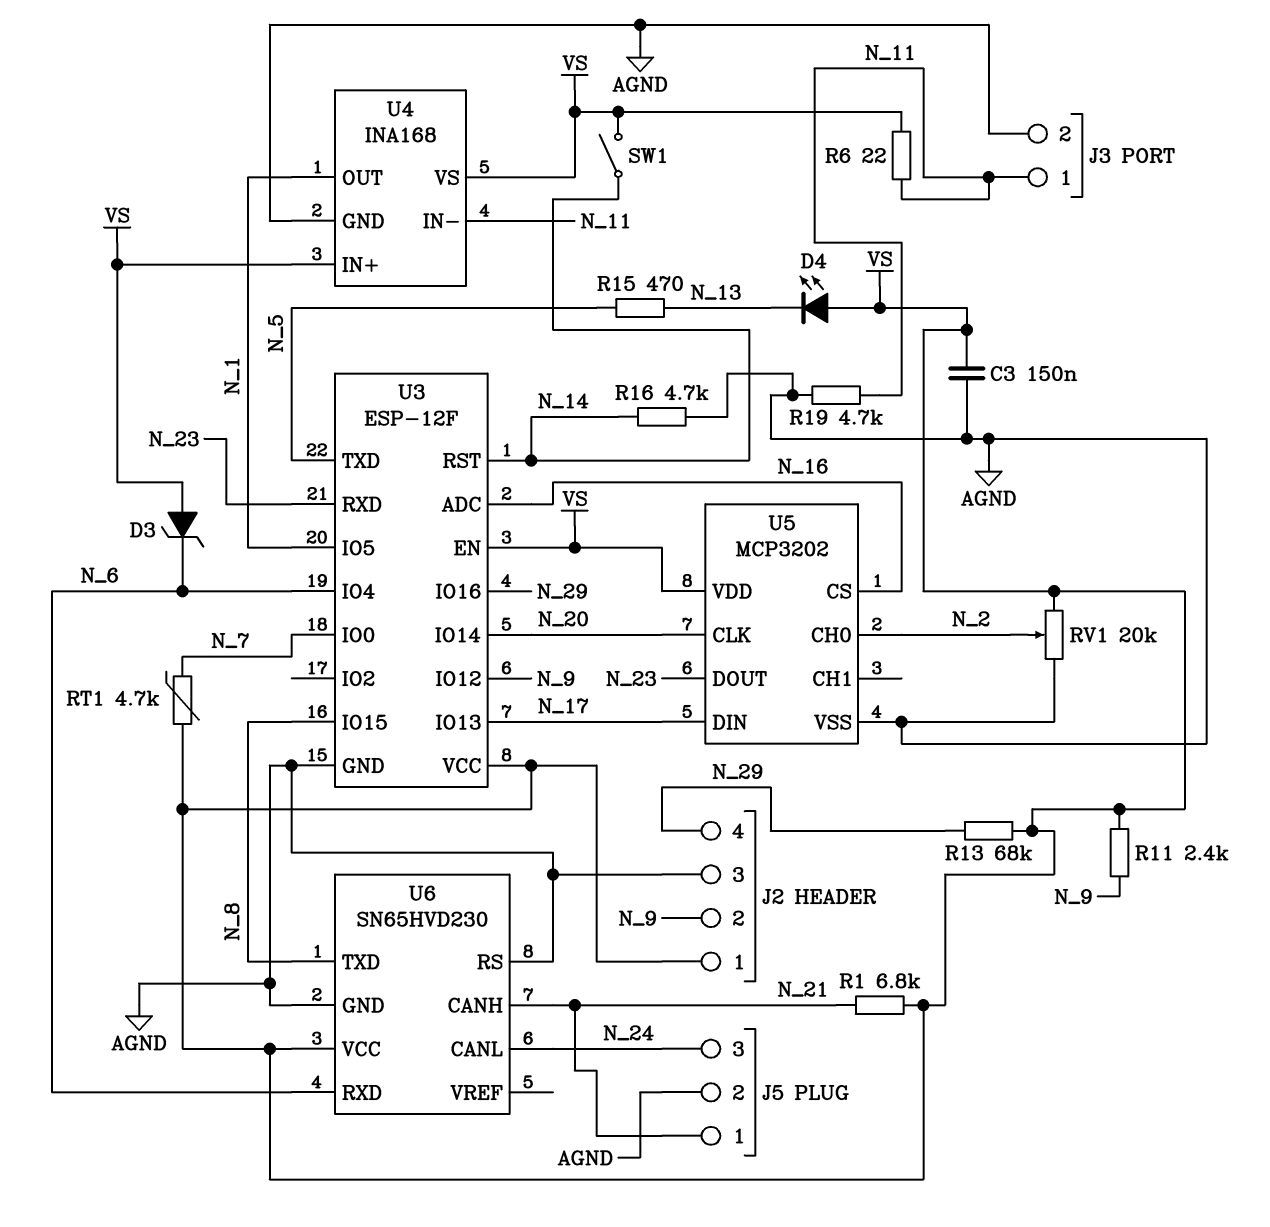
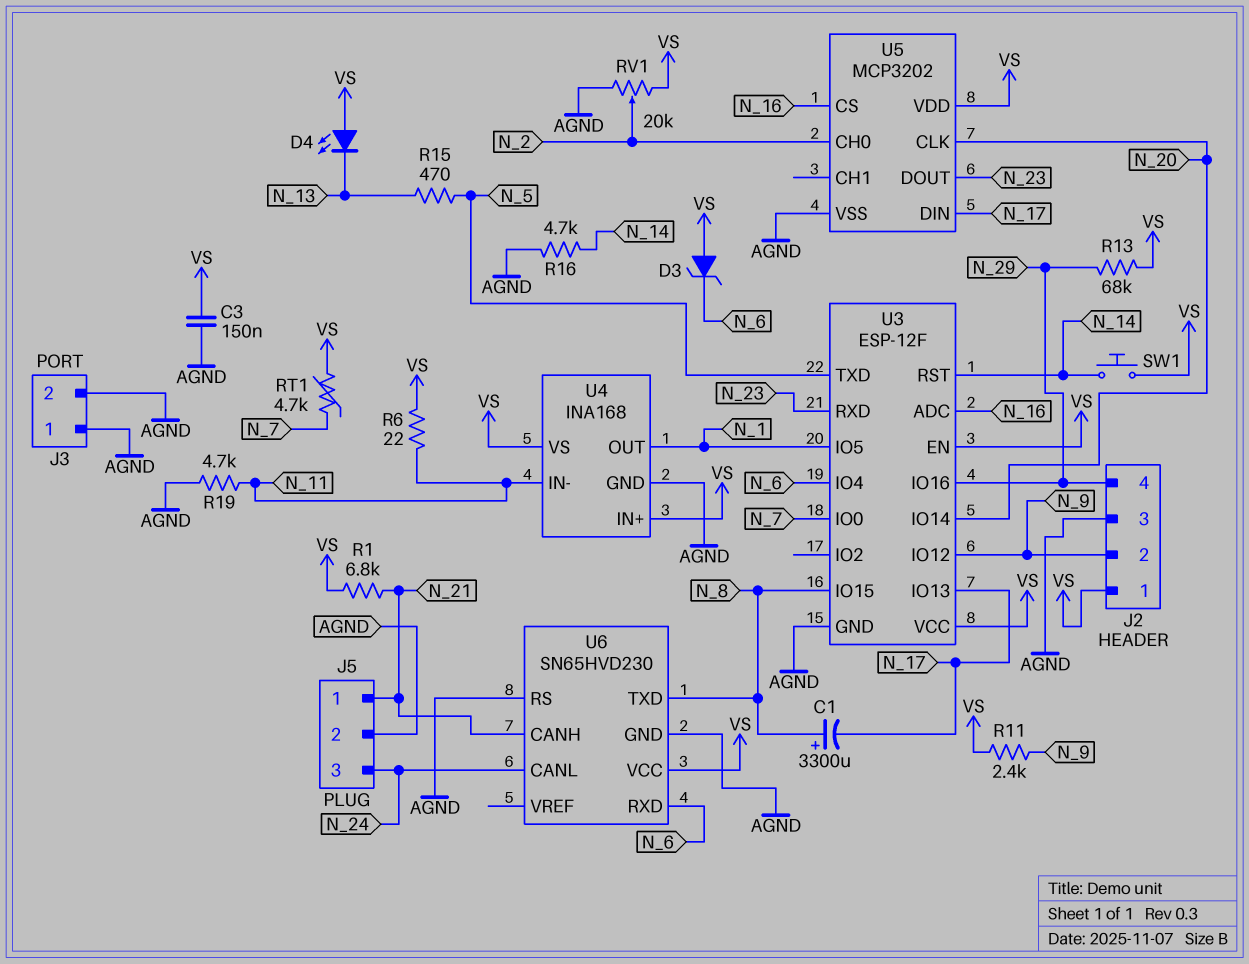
C1: none -> 3300uF (plus N_8, minus N_17)
J3 pin 1: N_11 -> AGND
SW1: switch (N_14, VS) -> button (N_14, VS)

